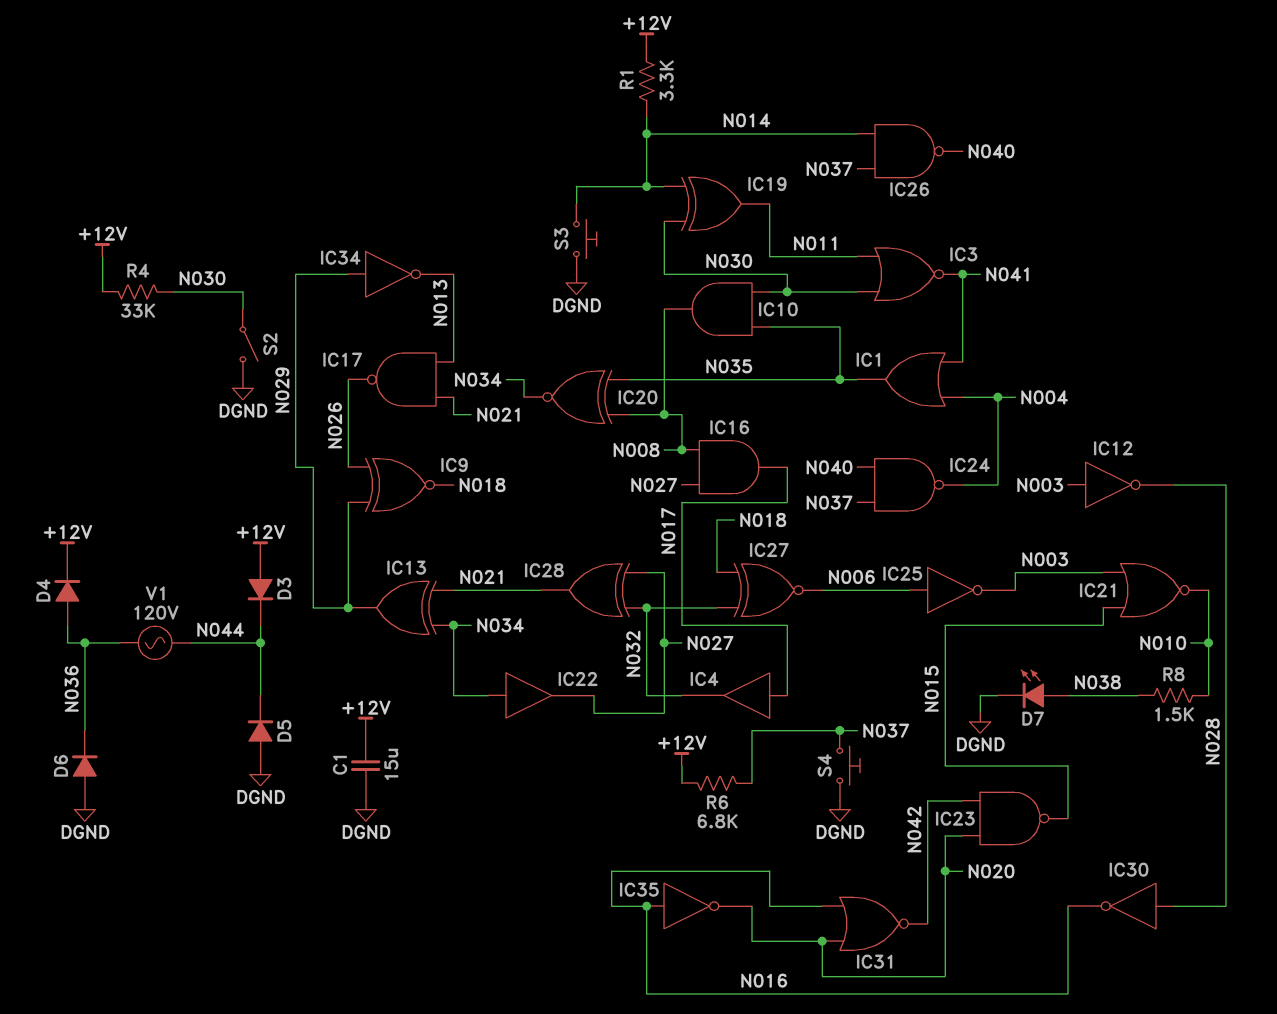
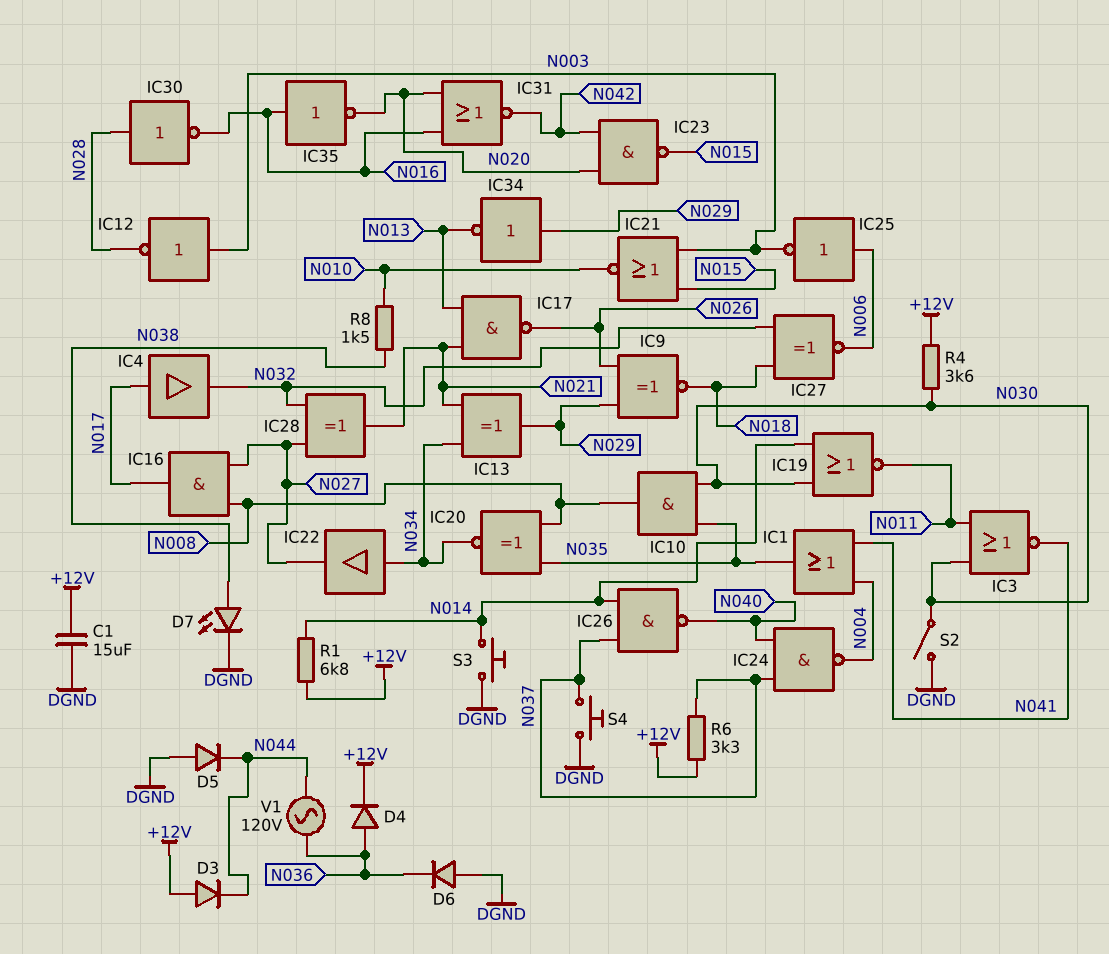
IC19: XOR (in N014, in N030, out N011) -> NOR (in N014, in N030, out N011)
R1: 3.3k (+12V, N014) -> 6.8k (+12V, N014)
R4: 33k (+12V, N030) -> 3.6k (+12V, N030)
R6: 6.8k (+12V, N037) -> 3.3k (+12V, N037)

